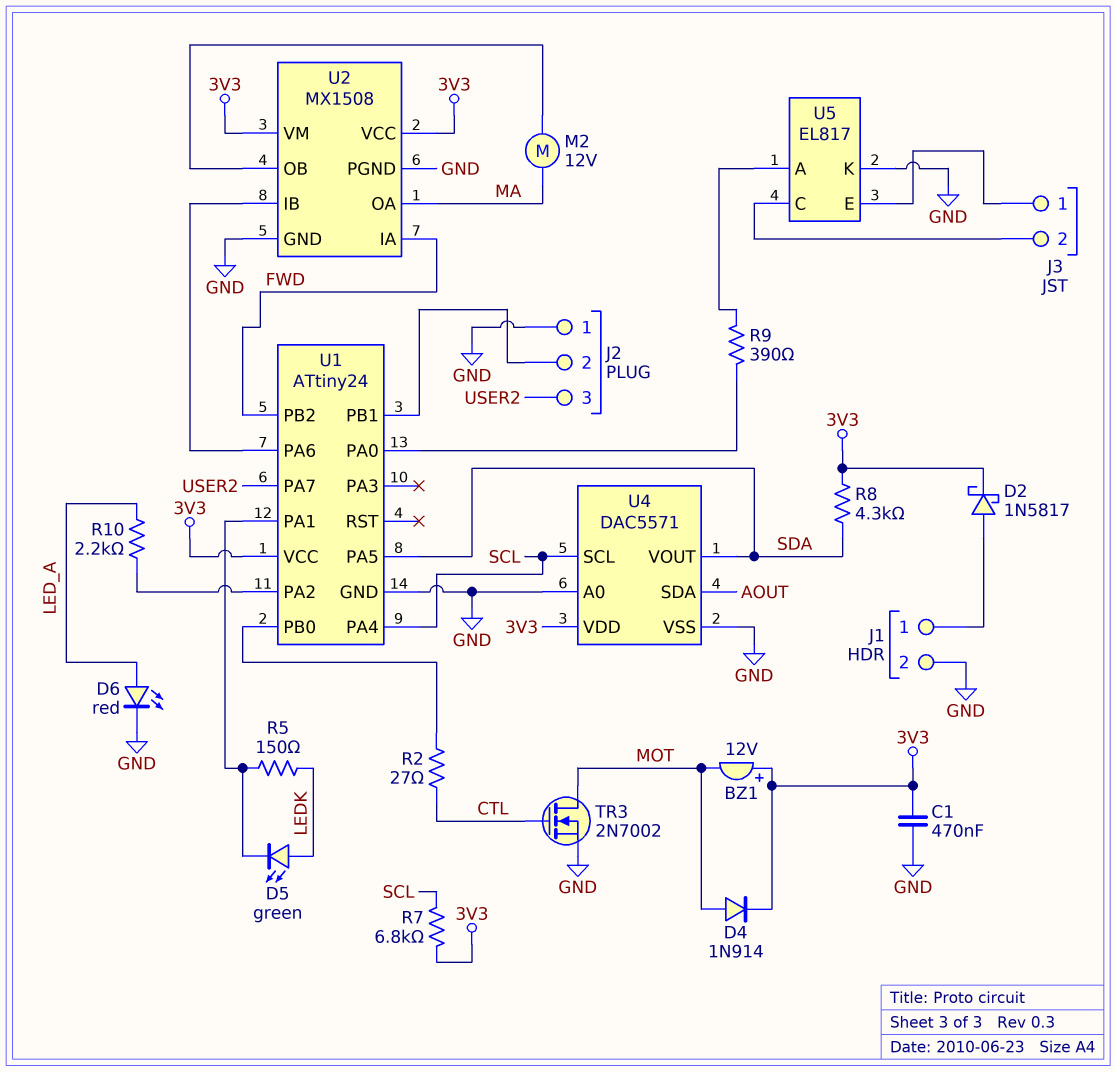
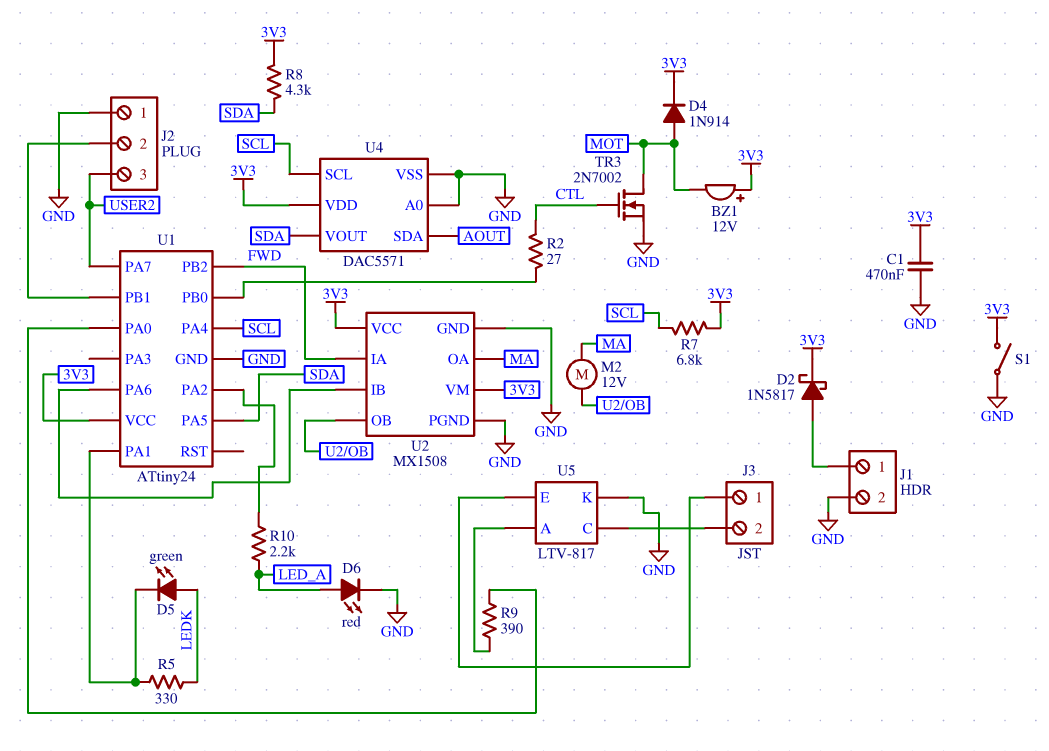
R5: 150 (LEDK, U1/PA1) -> 330 (LEDK, U1/PA1)
S1: none -> switch (3V3, GND)
U5: EL817 -> LTV-817

